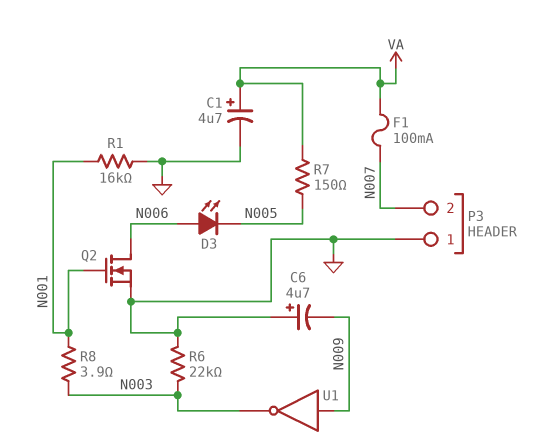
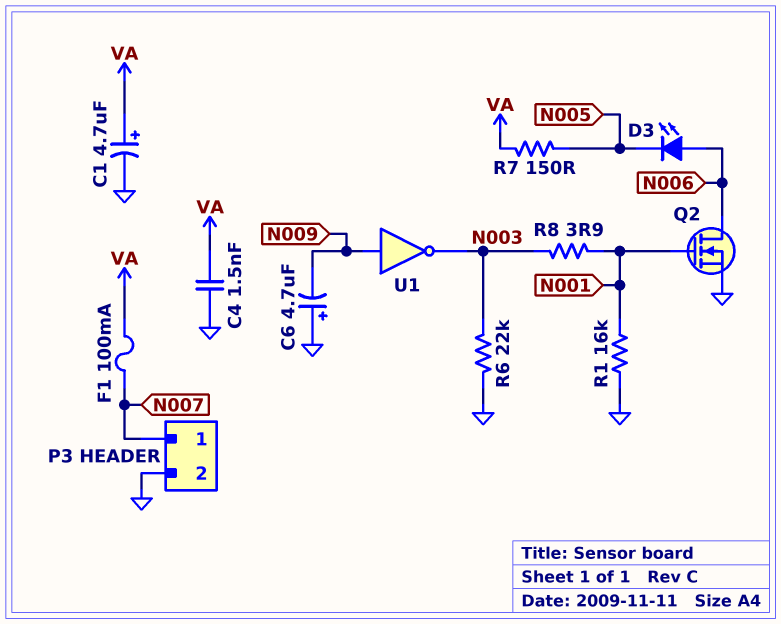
C4: none -> 1.5nF (GND, VA)
P3 pin 1: GND -> N007
P3 pin 2: N007 -> GND

